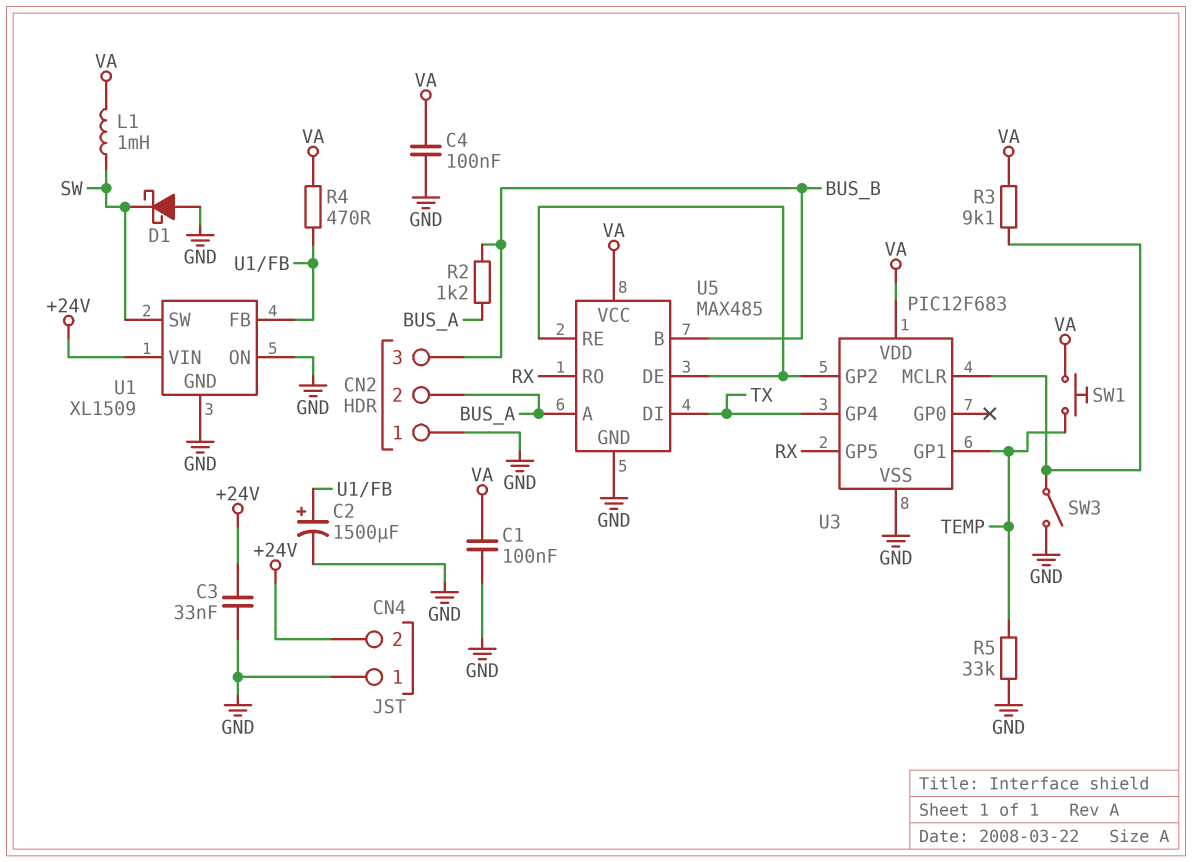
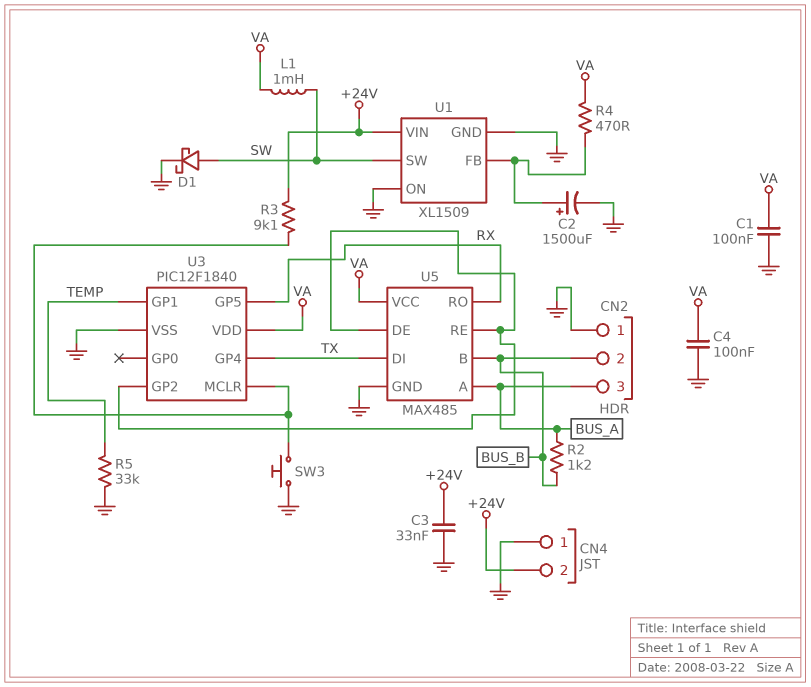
CN2 pin 2: BUS_A -> BUS_B
CN2 pin 3: BUS_B -> BUS_A
D1: schottky (A GND, K SW) -> schottky (A SW, K GND)
R3: 9.1k (U3/MCLR, VA) -> 9.1k (+24V, U3/MCLR)
SW1: button (TEMP, VA) -> none
SW3: switch (GND, U3/MCLR) -> button (GND, U3/MCLR)
U3: PIC12F683 -> PIC12F1840

